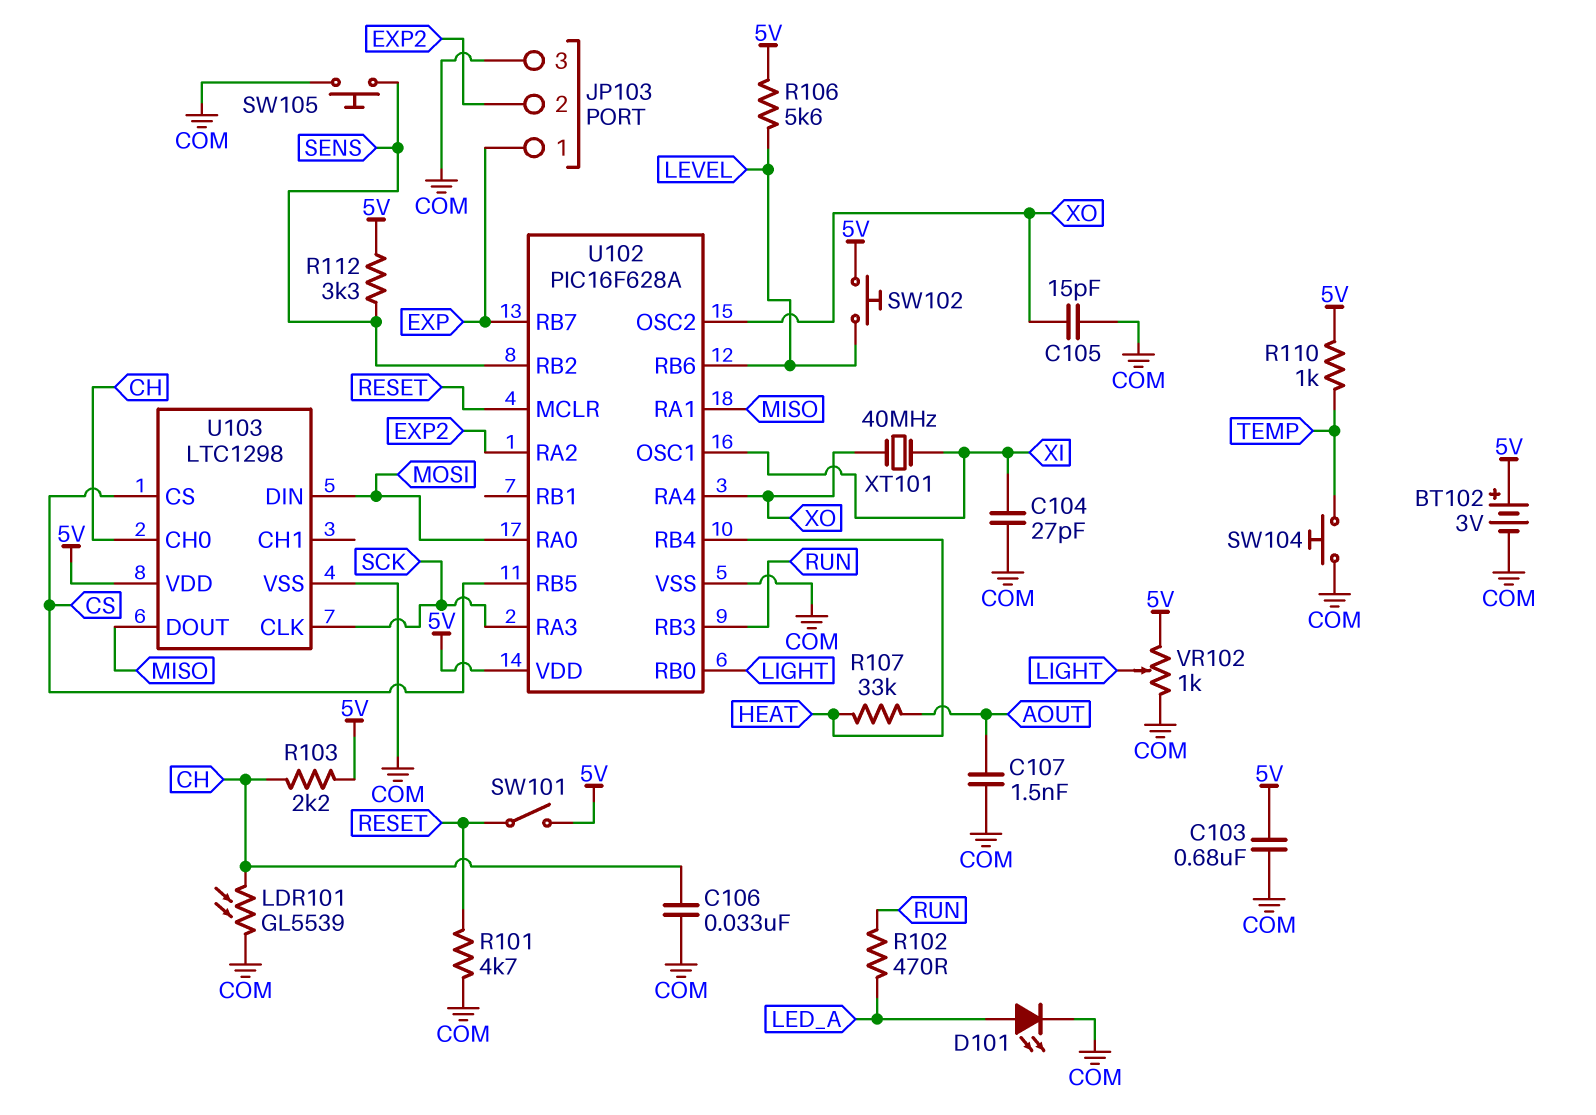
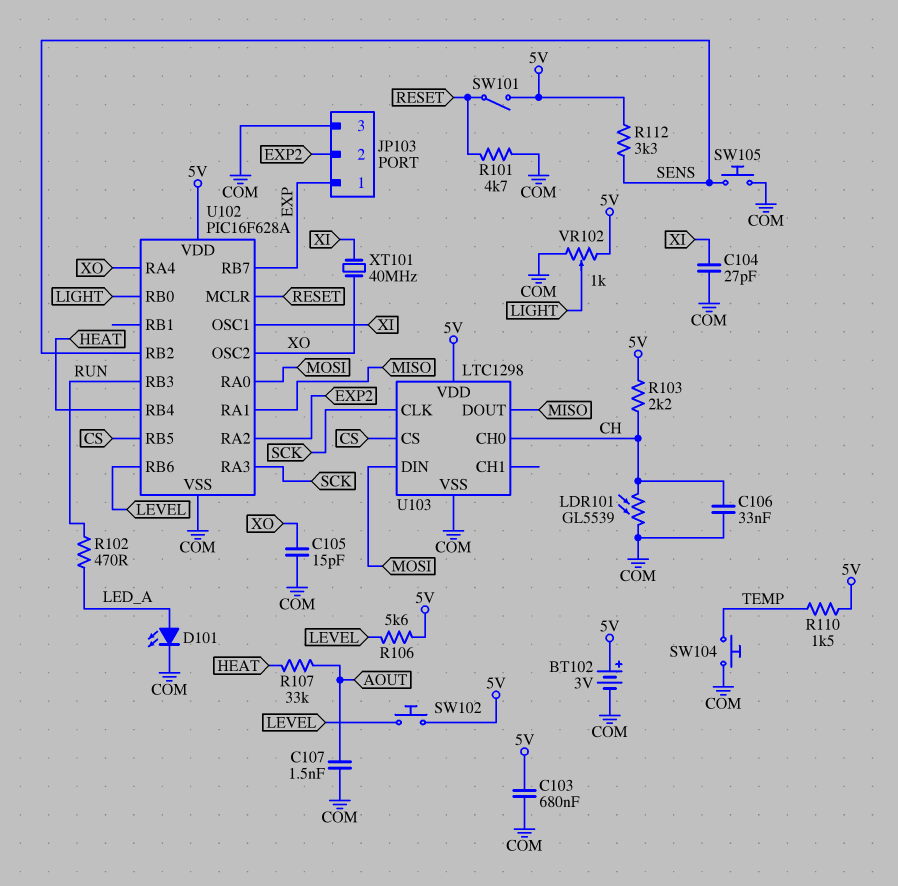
R110: 1k (5V, TEMP) -> 1.5k (5V, TEMP)

